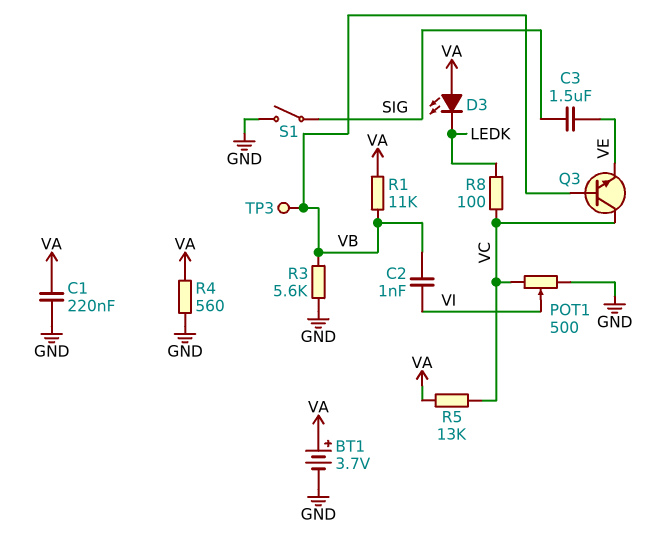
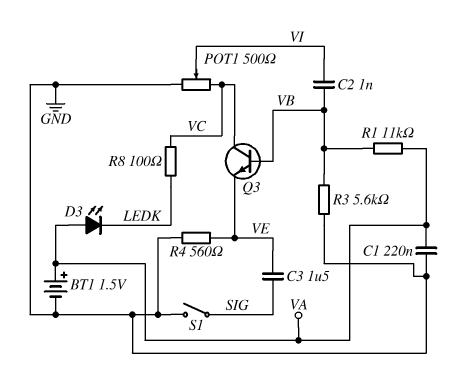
BT1: 3.7V (plus VA, minus GND) -> 1.5V (plus VA, minus GND)
R4: 560 (GND, VA) -> 560 (GND, VE)
R5: 13k (VA, VC) -> none
TP3: test point (VB) -> none

